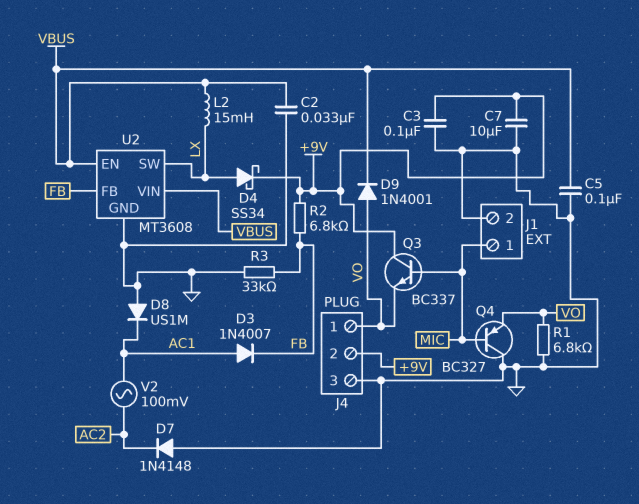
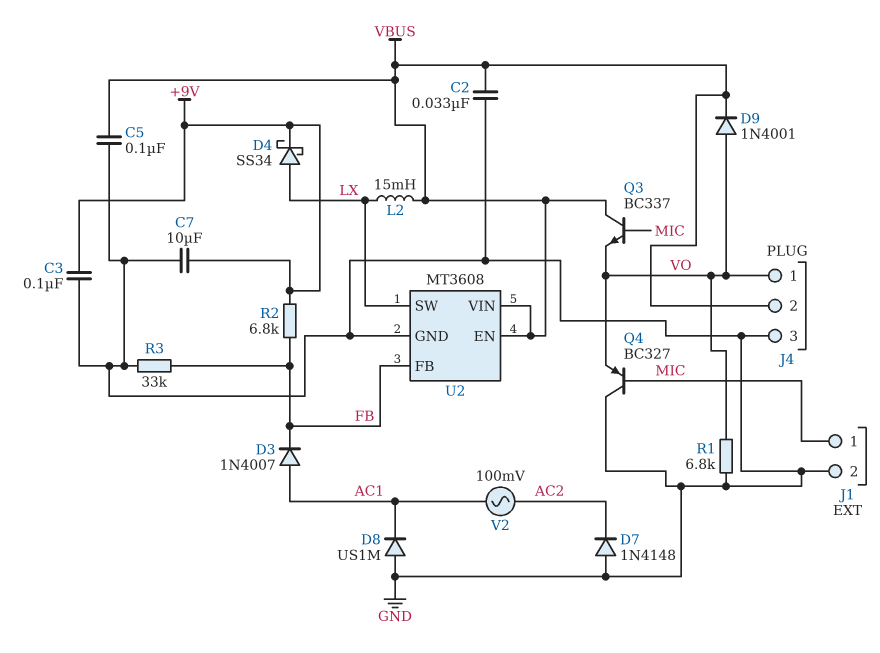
J4 pin 2: +9V -> VBUS
Q3: NPN BC337 (B MIC, C +9V, E VO) -> NPN BC337 (B MIC, C VBUS, E VO)

